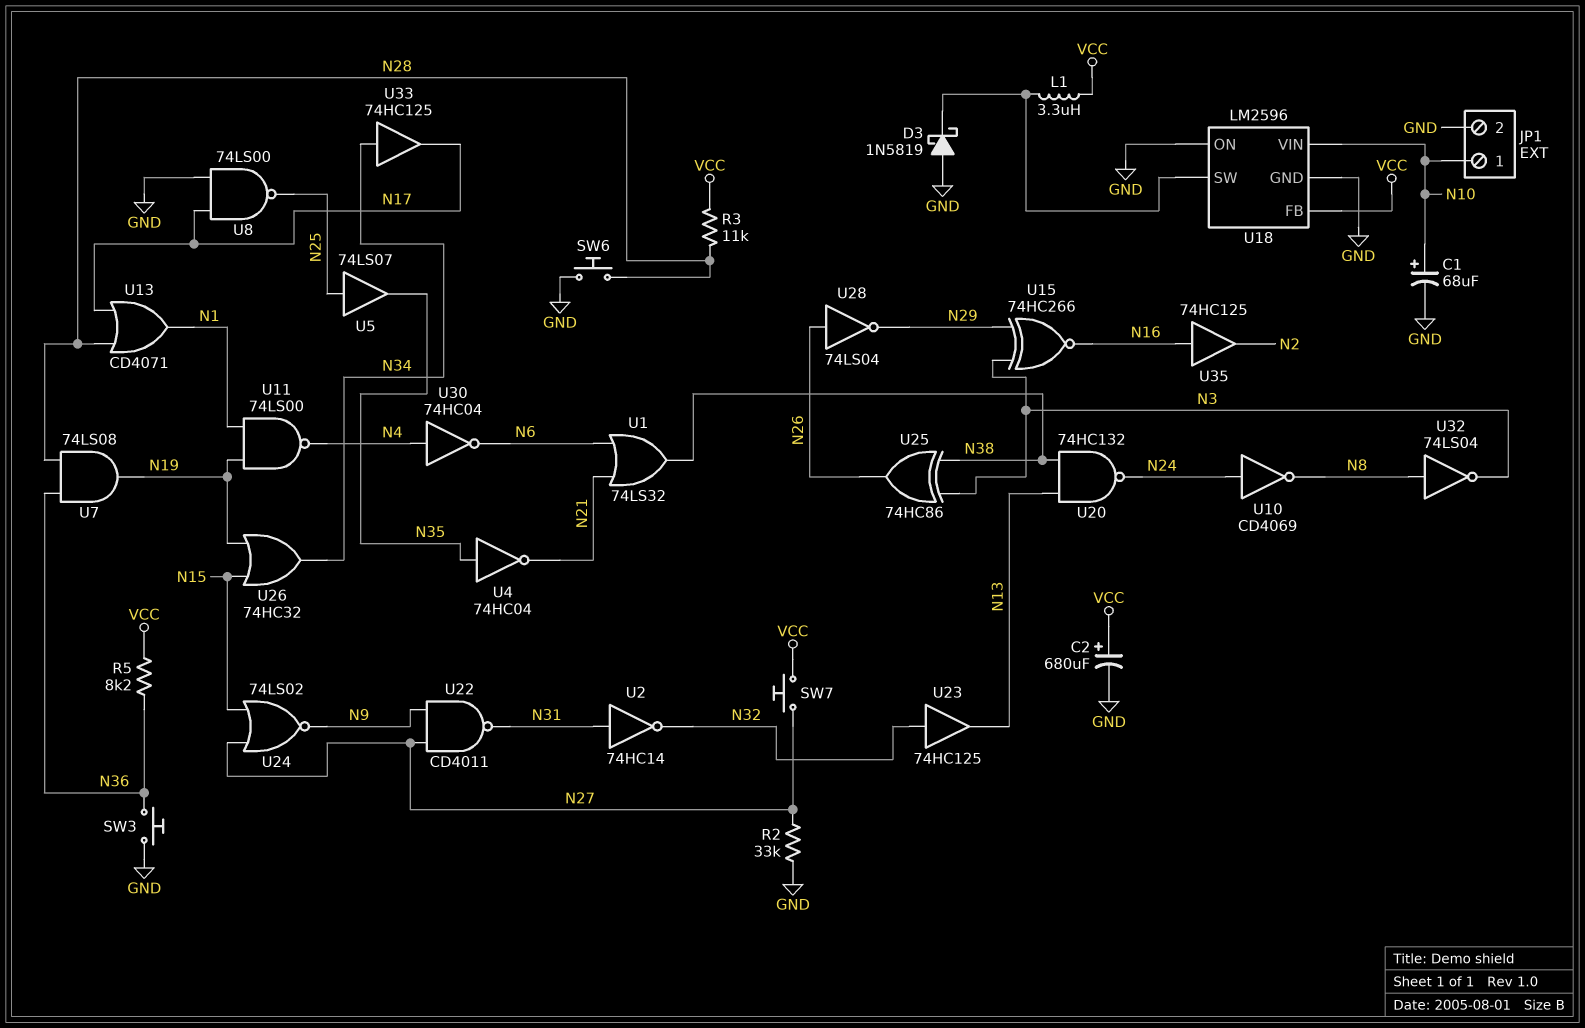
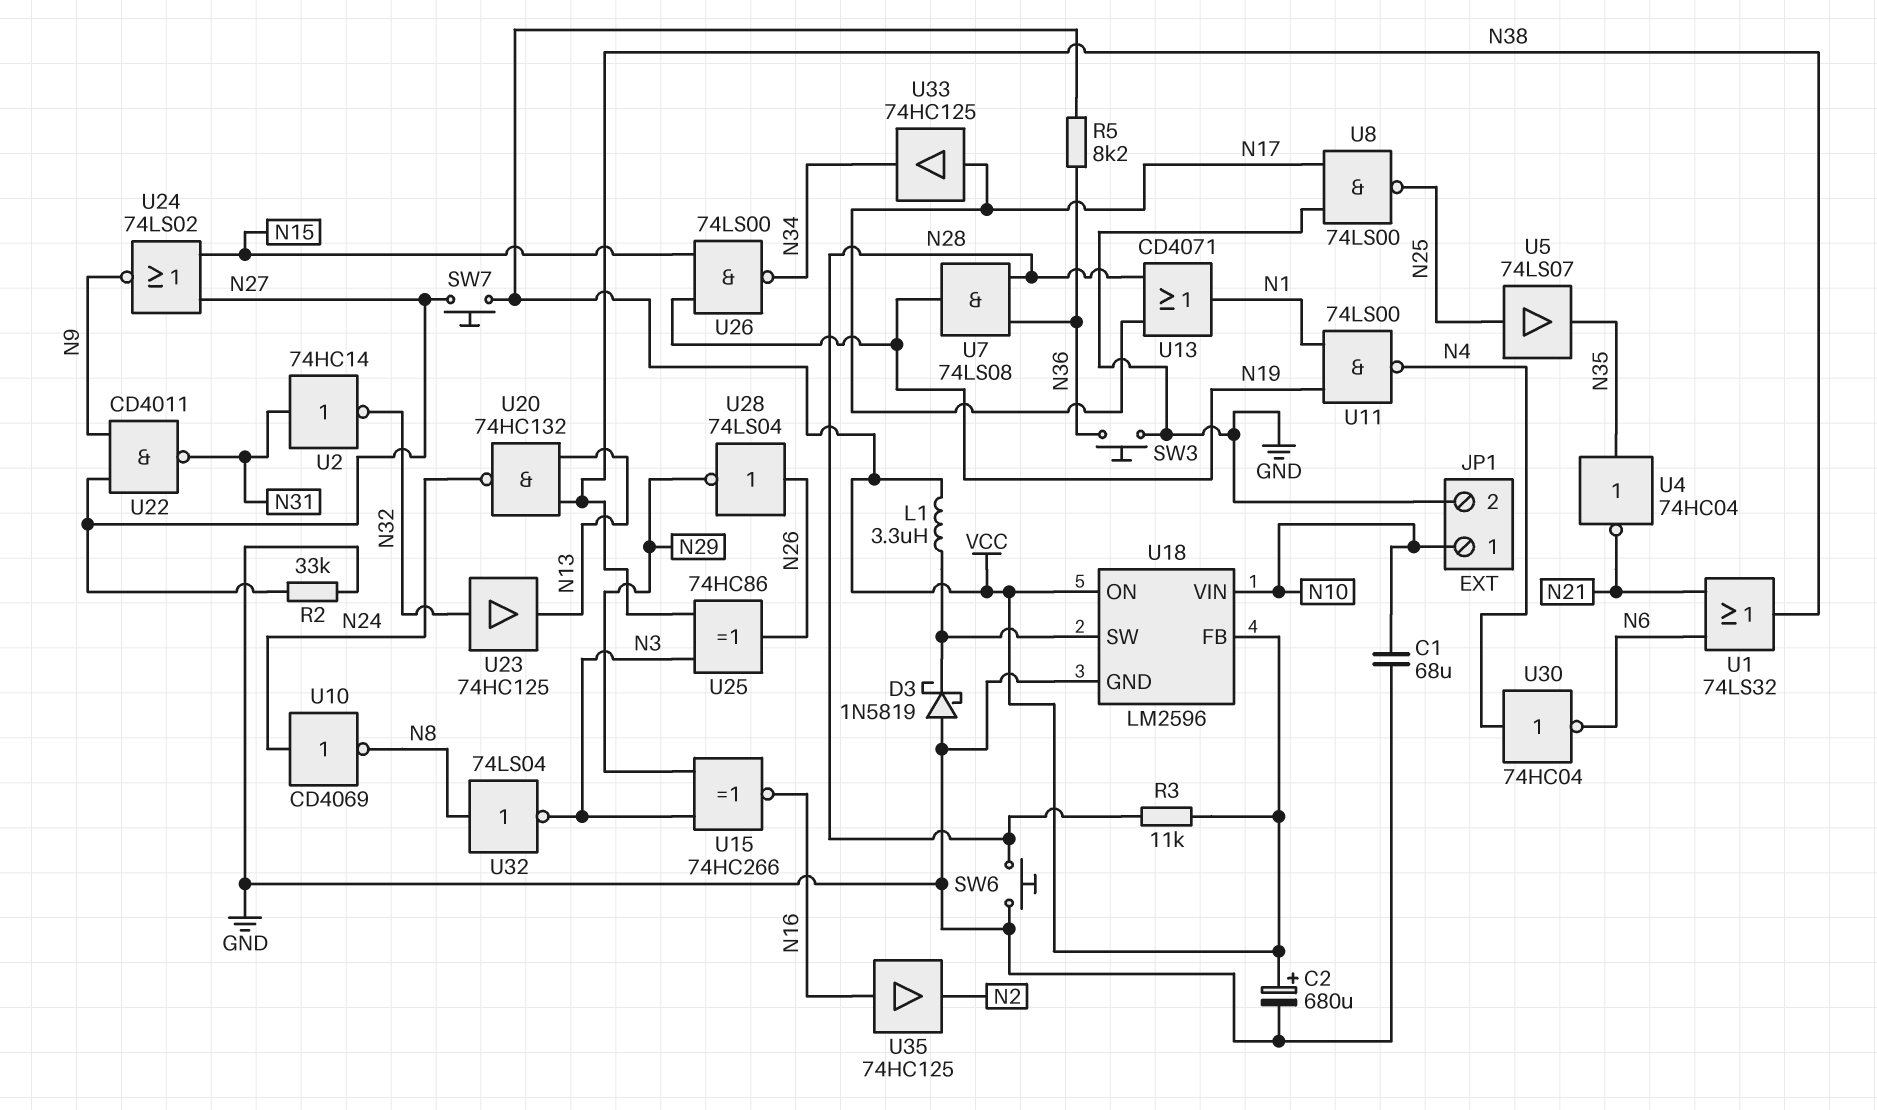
C1: 68uF (plus N10, minus GND) -> 68uF (GND, N10)
U18 pin ON: GND -> VCC
U26: OR 74HC32 (in N15, in N19, out N34) -> NAND 74LS00 (in N15, in N19, out N34)
U33: buffer 74HC125 (in N34, out N17) -> buffer 74HC125 (in N17, out N34)

